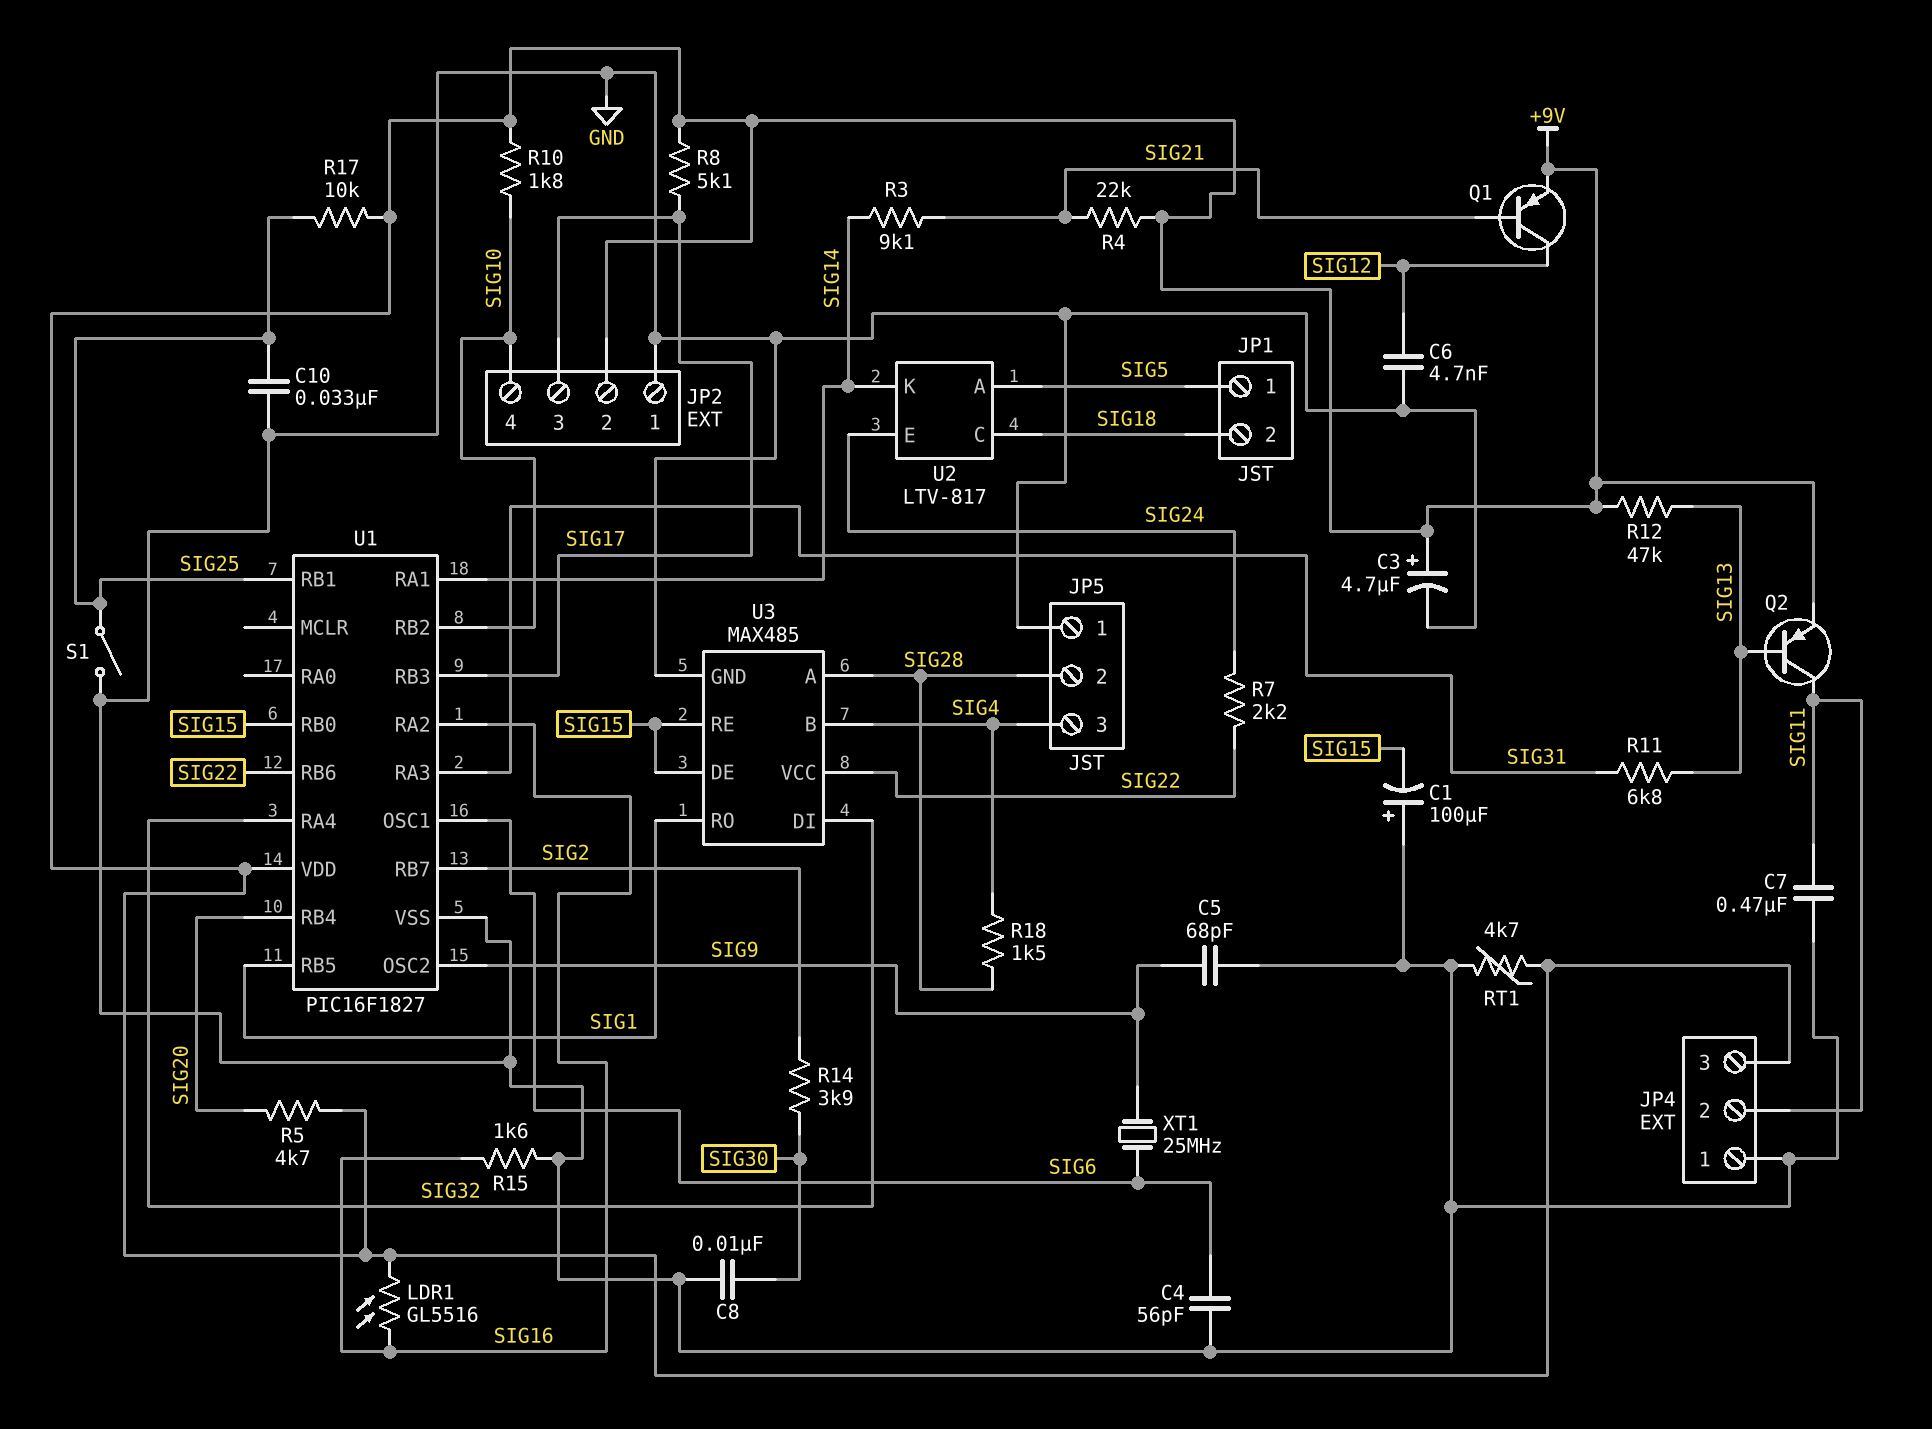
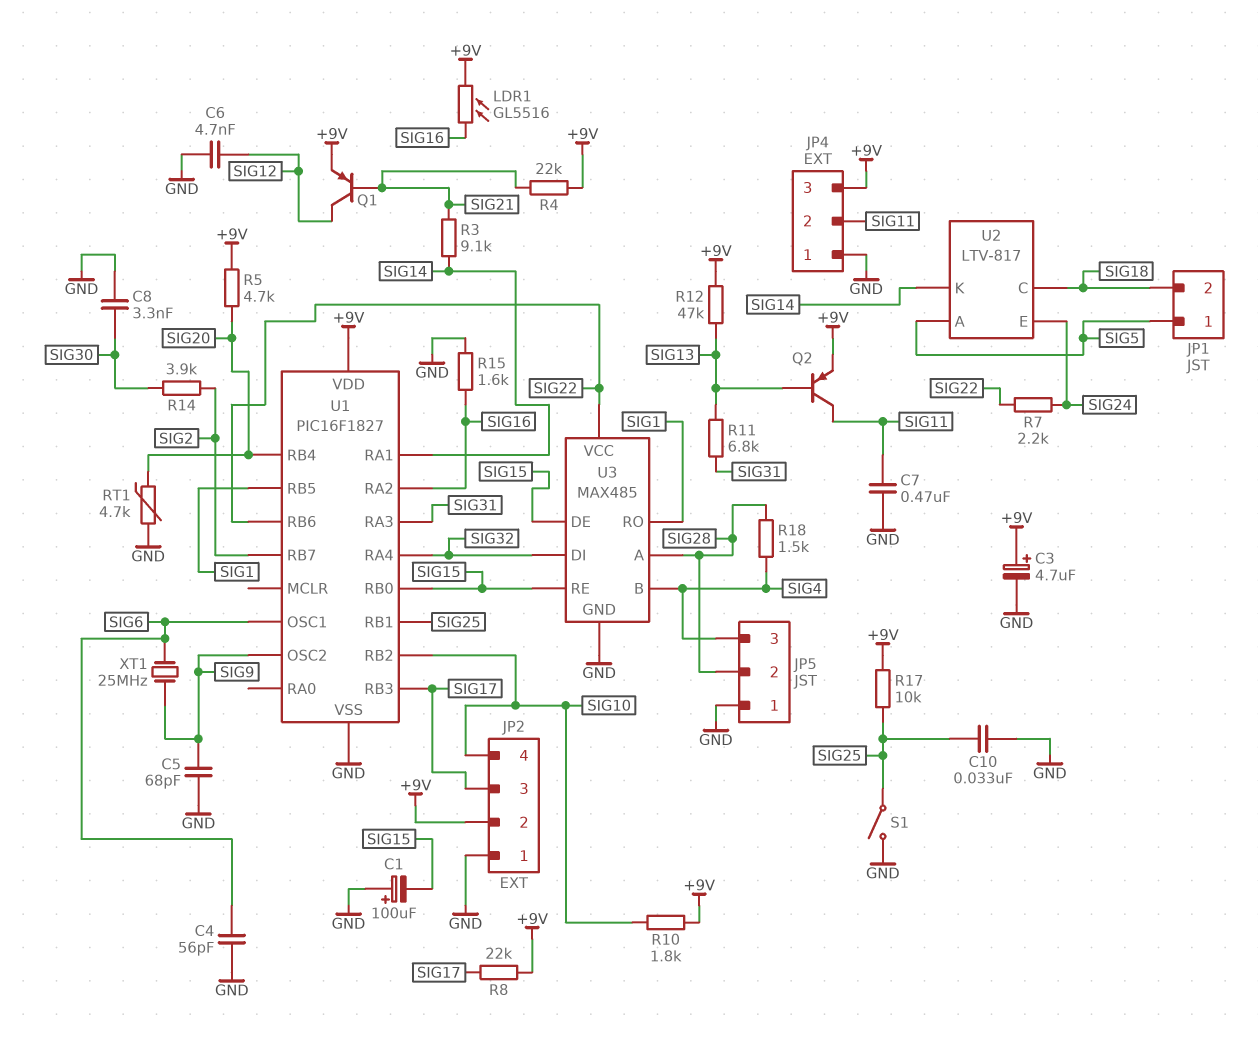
C8: 10nF (GND, SIG30) -> 3.3nF (GND, SIG30)
R8: 5.1k (+9V, SIG17) -> 22k (+9V, SIG17)
RT1: 4.7k (+9V, GND) -> 4.7k (GND, SIG20)

